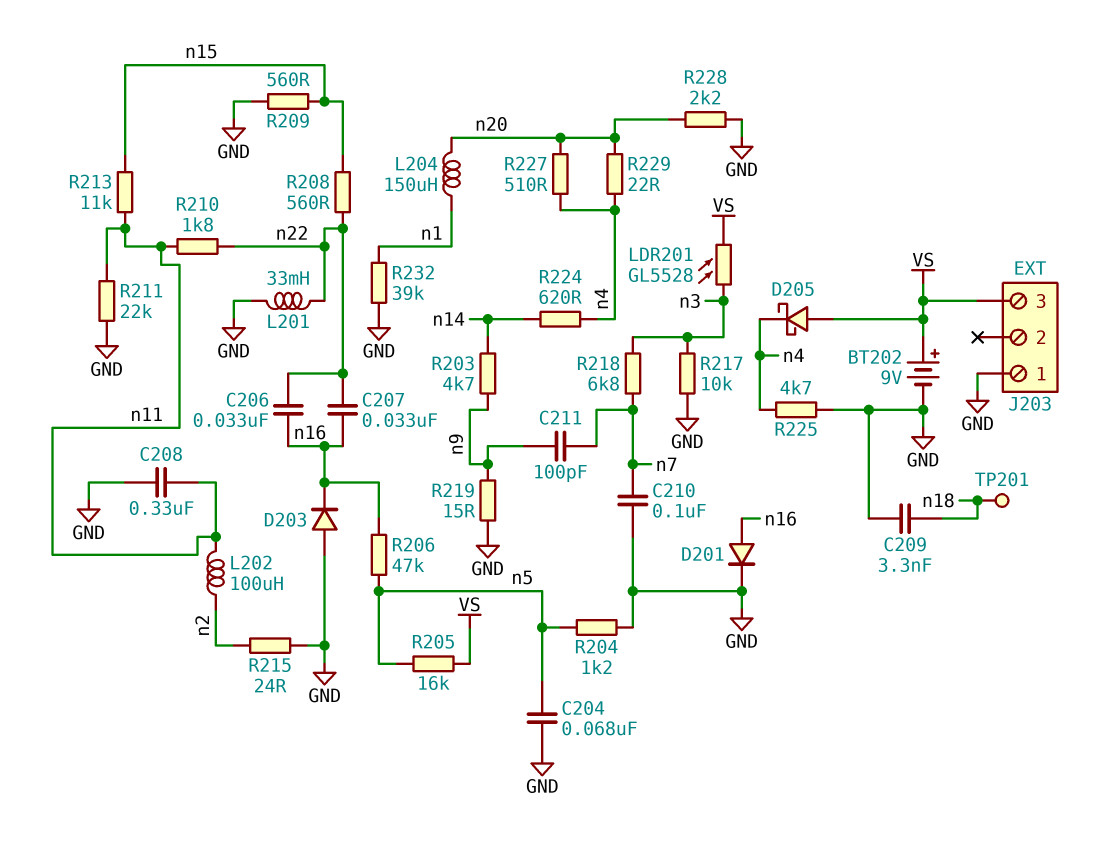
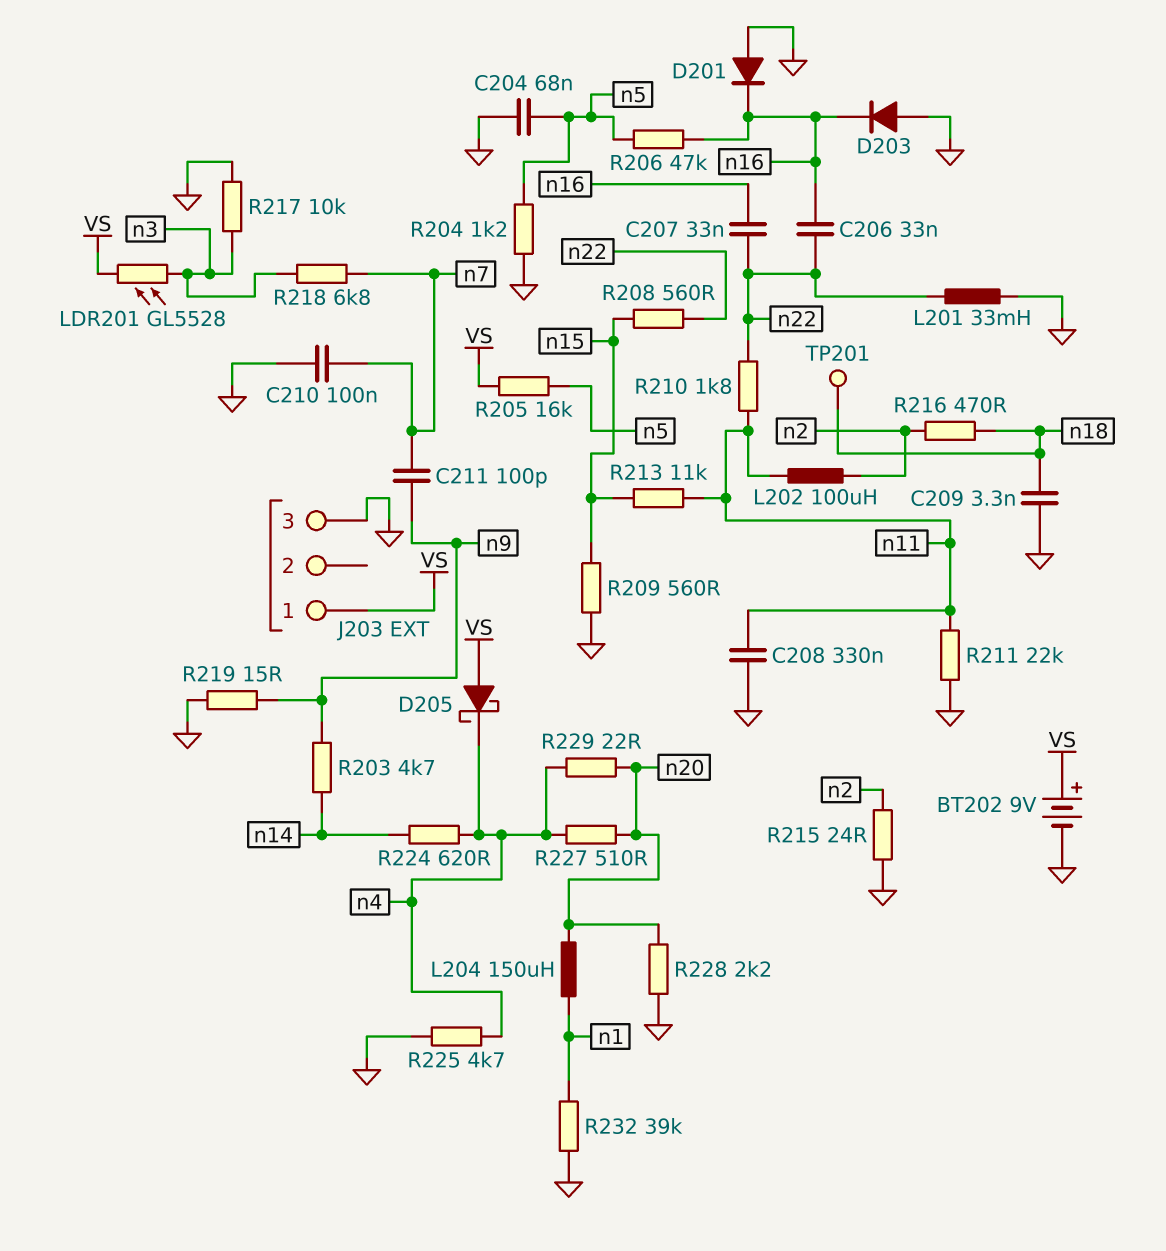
D201: diode (A n16, K GND) -> diode (A GND, K n16)
J203 pin 1: GND -> VS
J203 pin 3: VS -> GND
R216: none -> 470 (n2, n18)

